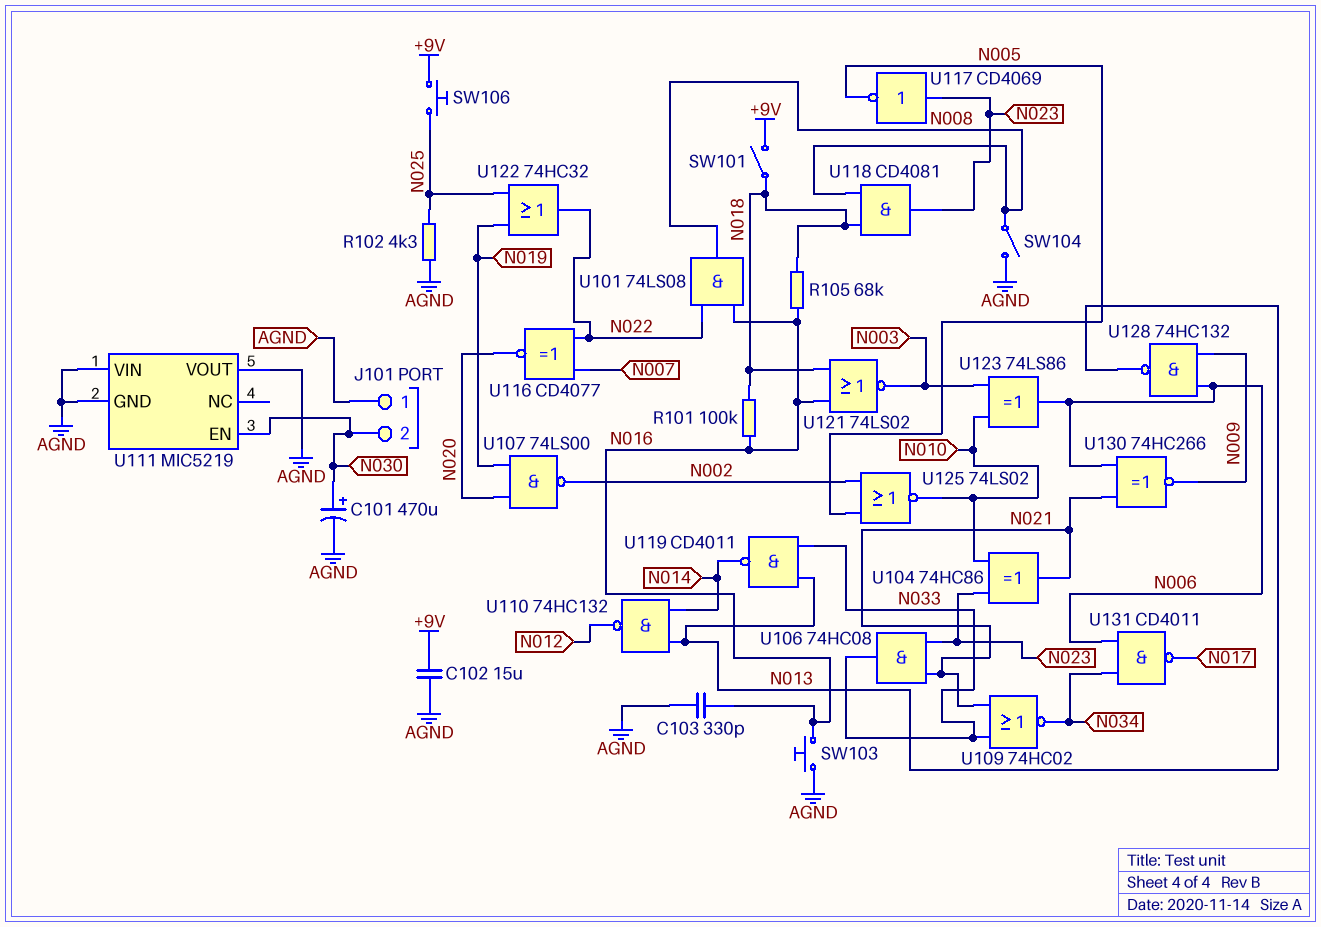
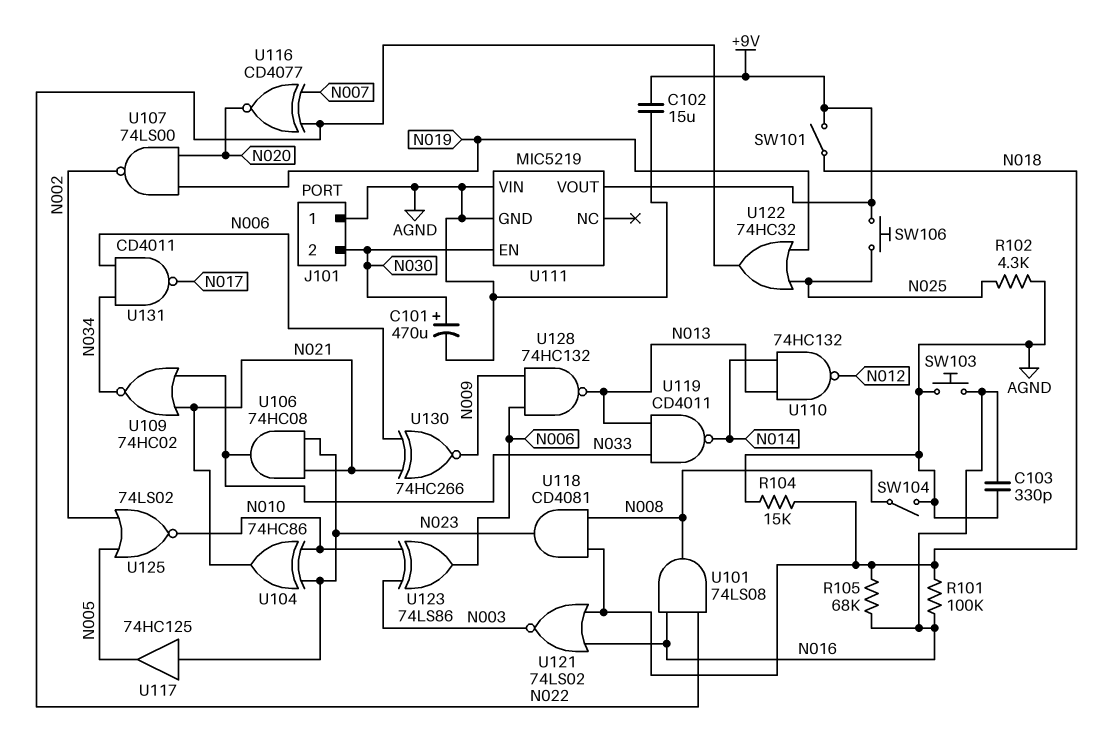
R104: none -> 15k (AGND, N018)
U111 pin VOUT: AGND -> +9V
U117: NOT CD4069 (in N023, out N005) -> buffer 74HC125 (in N023, out N005)

